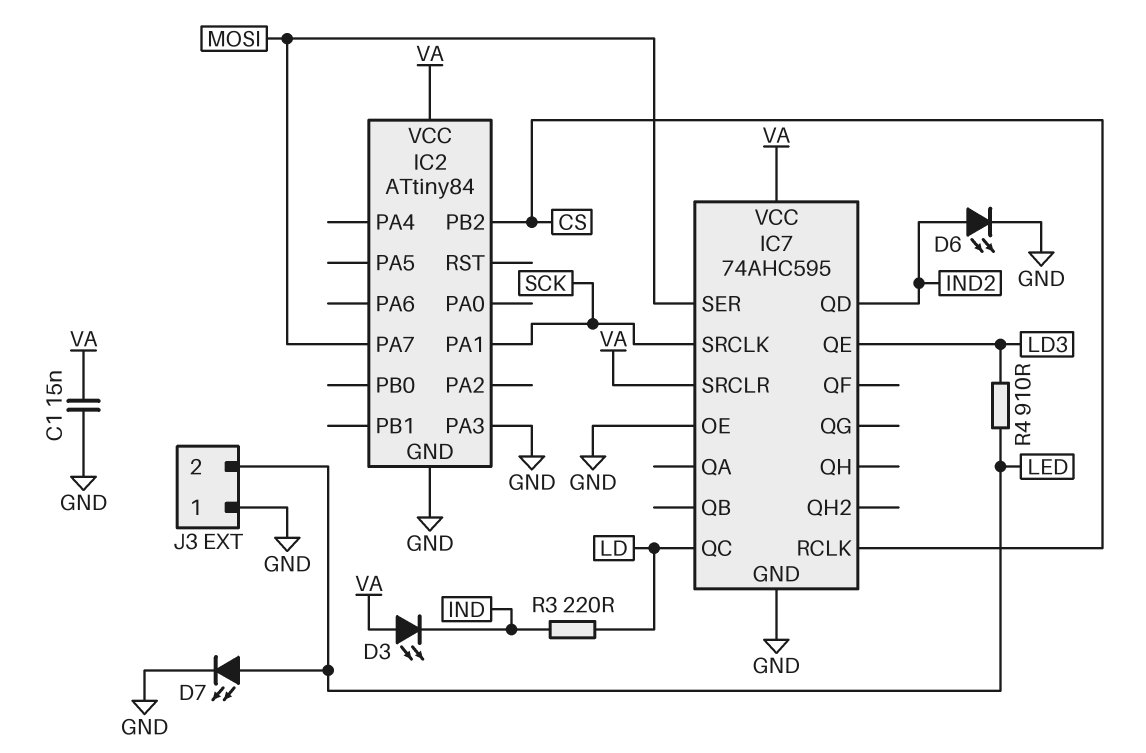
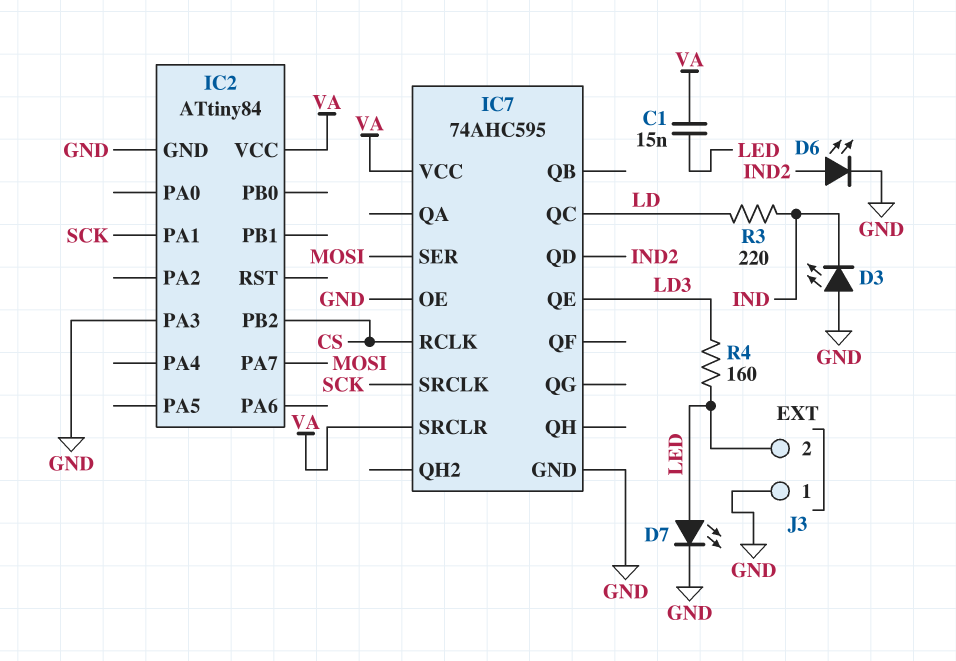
C1: 15nF (GND, VA) -> 15nF (LED, VA)
D3: LED (A VA, K IND) -> LED (A GND, K IND)
R4: 910 (LD3, LED) -> 160 (LD3, LED)

